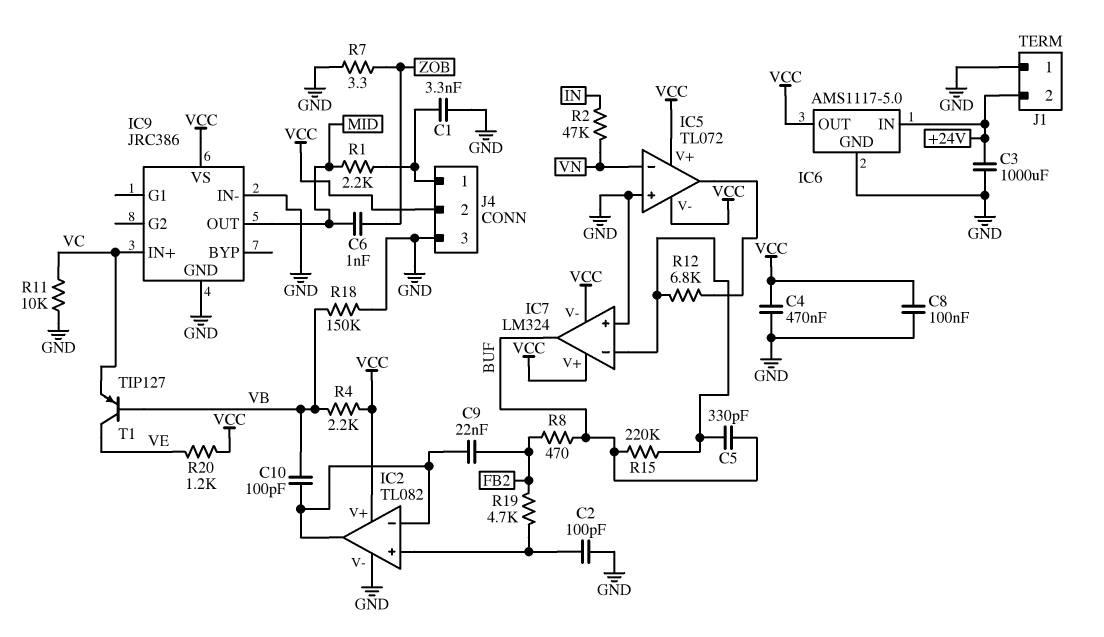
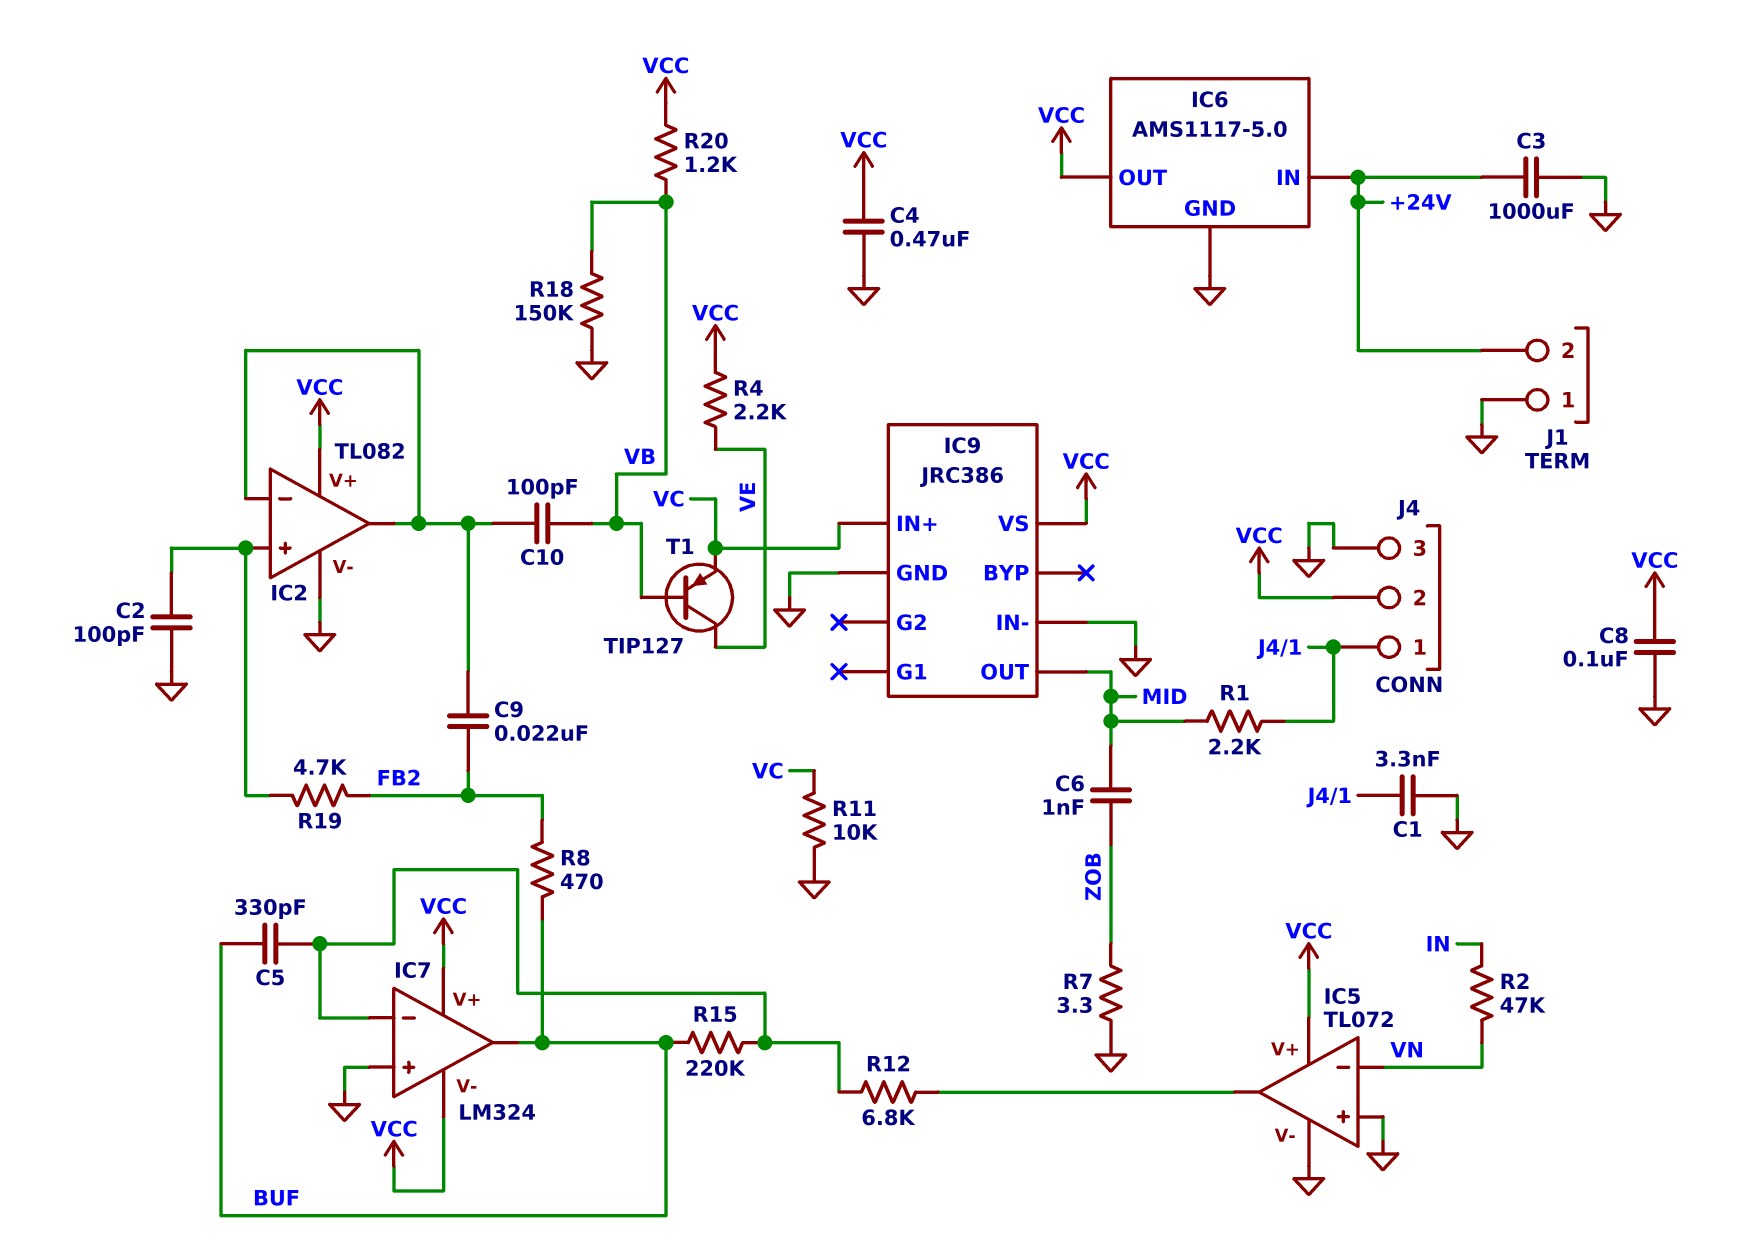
IC5 pin V-: VCC -> GND
R4: 2.2k (VB, VCC) -> 2.2k (VCC, VE)
R20: 1.2k (VCC, VE) -> 1.2k (VB, VCC)

